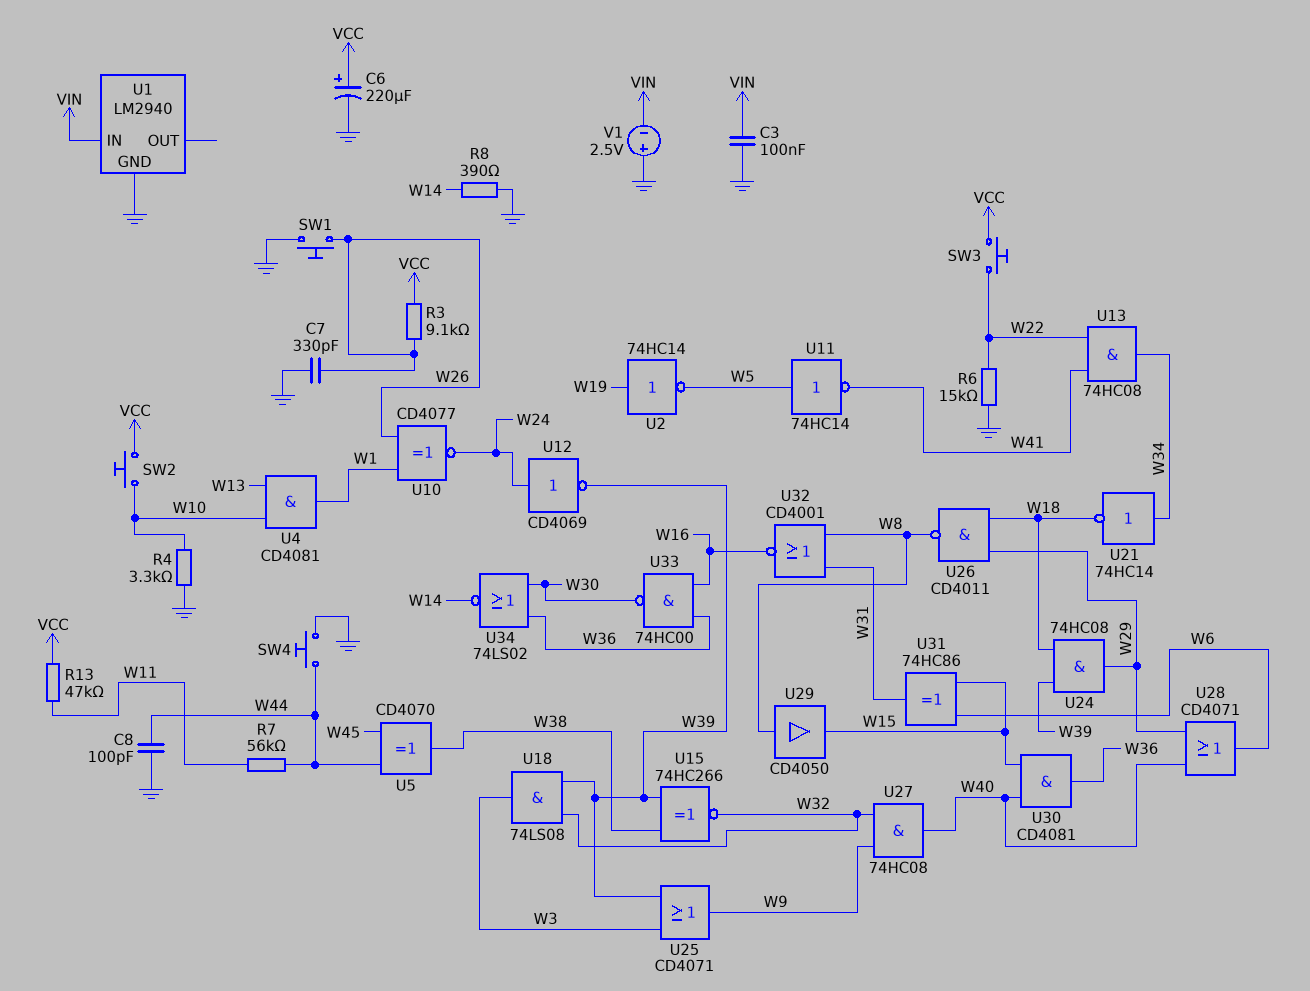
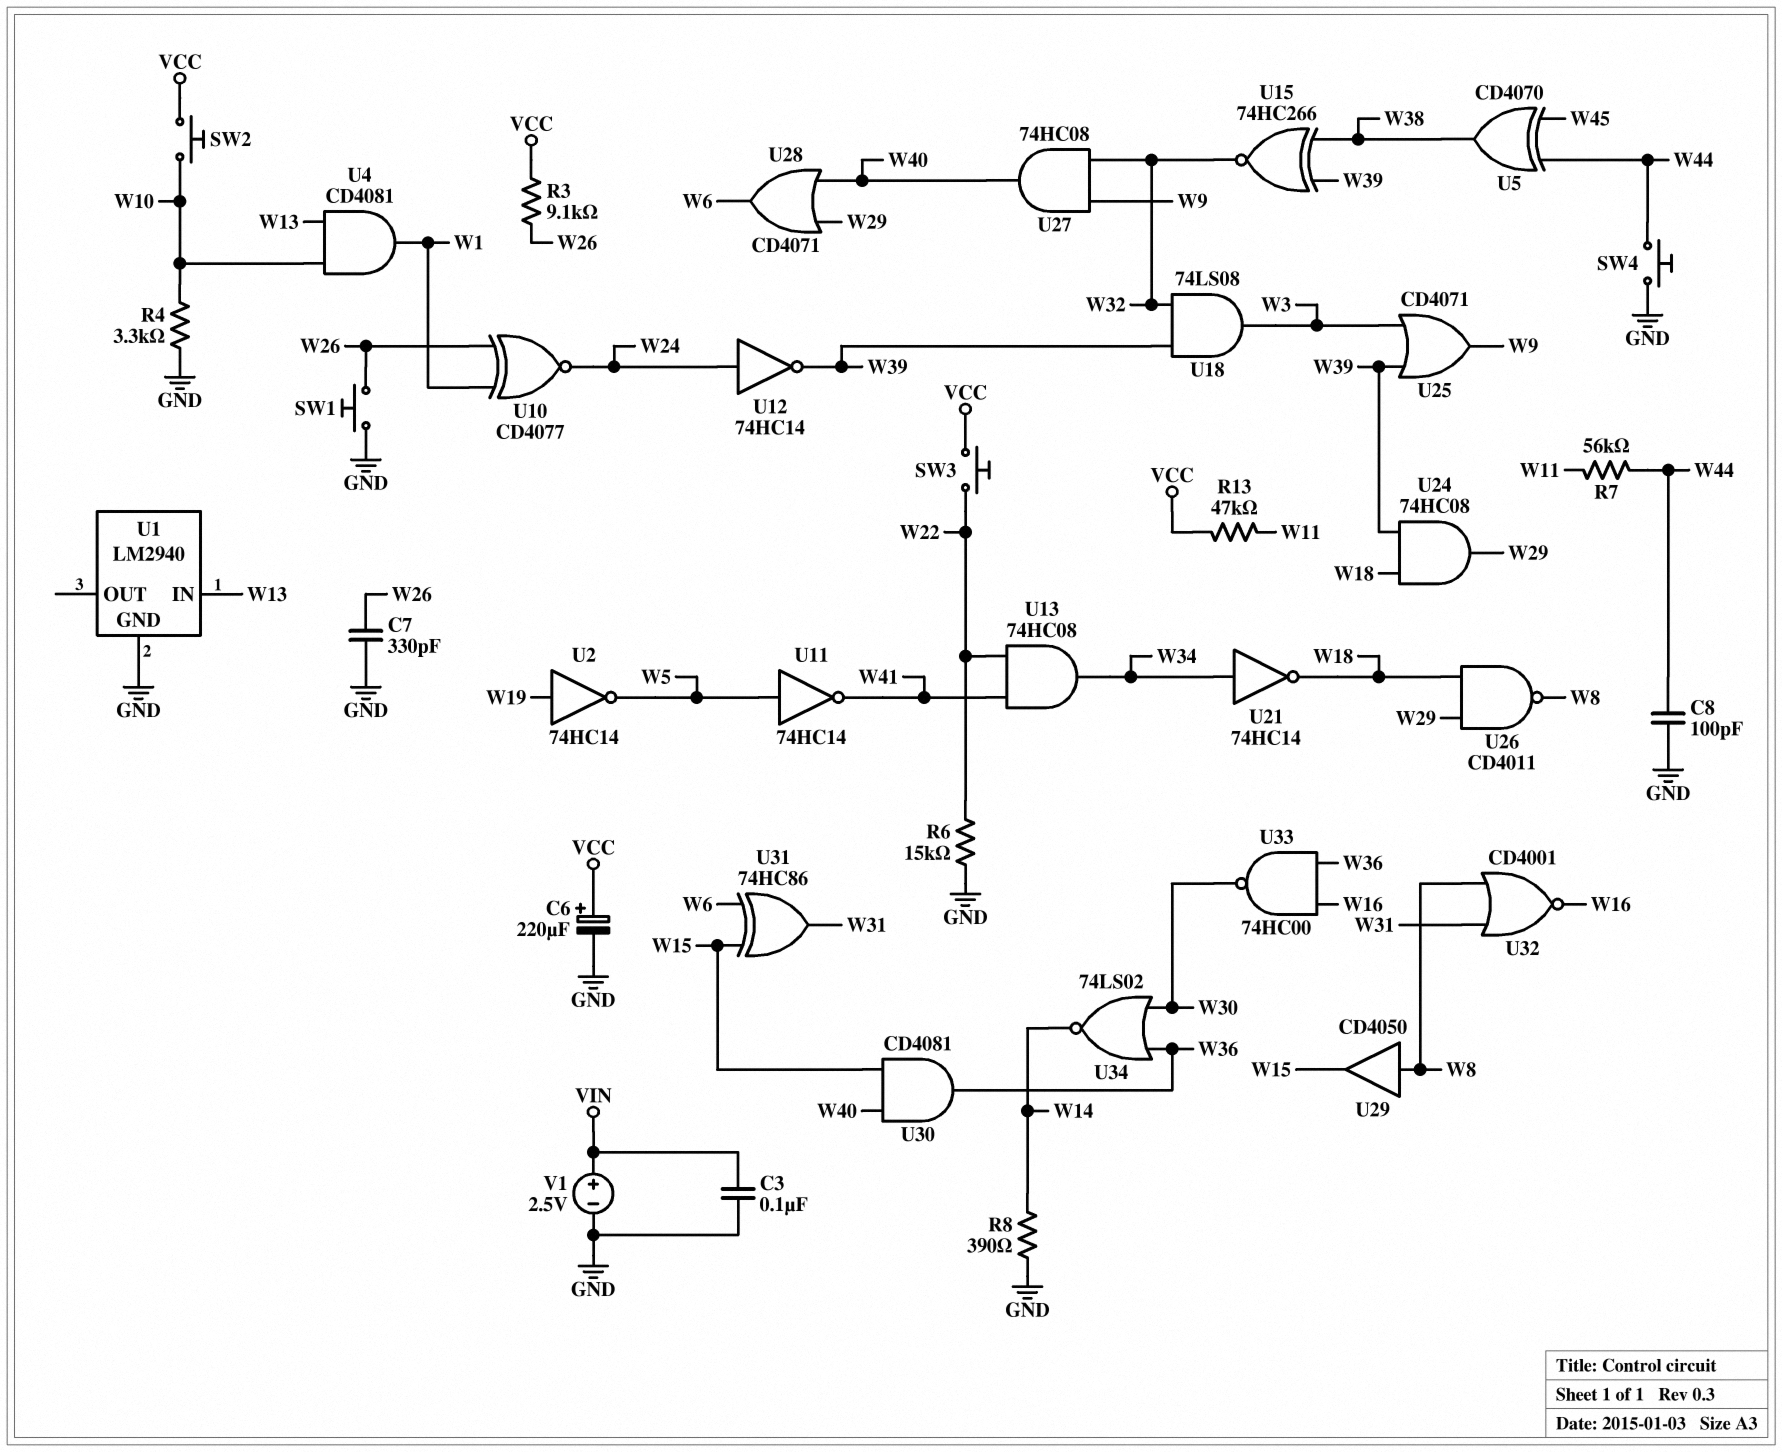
U1 pin IN: VIN -> W13
U12: NOT CD4069 (in W24, out W39) -> NOT 74HC14 (in W24, out W39)
V1: 2.5V (plus GND, minus VIN) -> 2.5V (plus VIN, minus GND)

